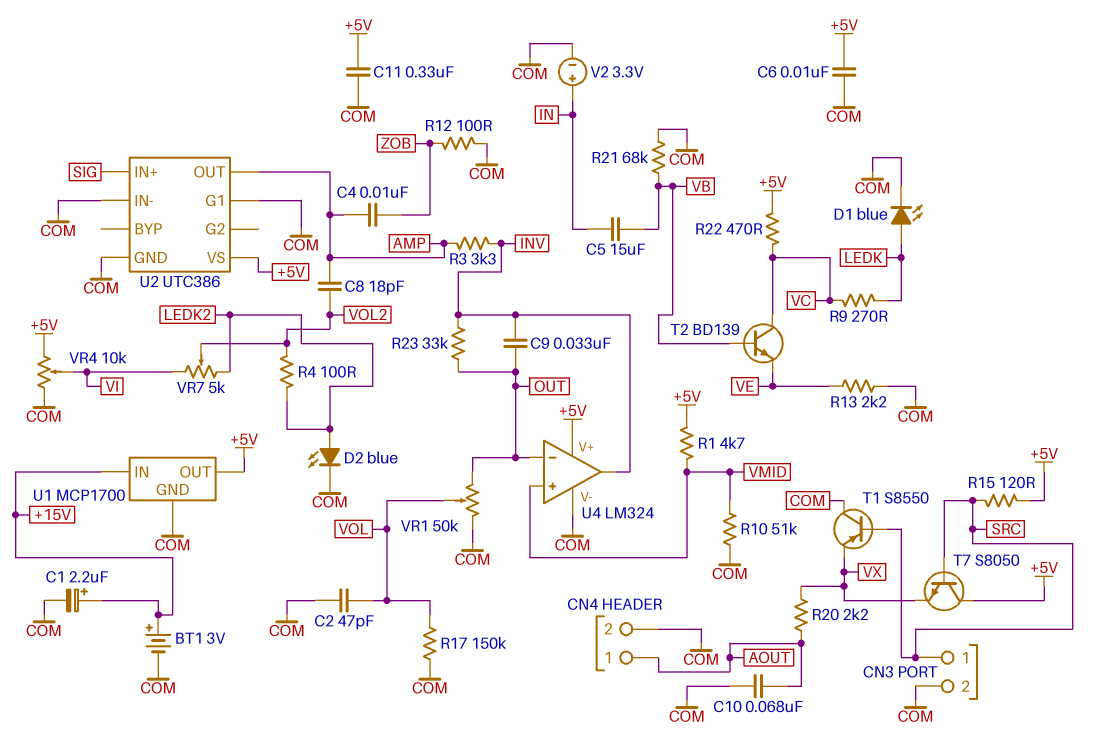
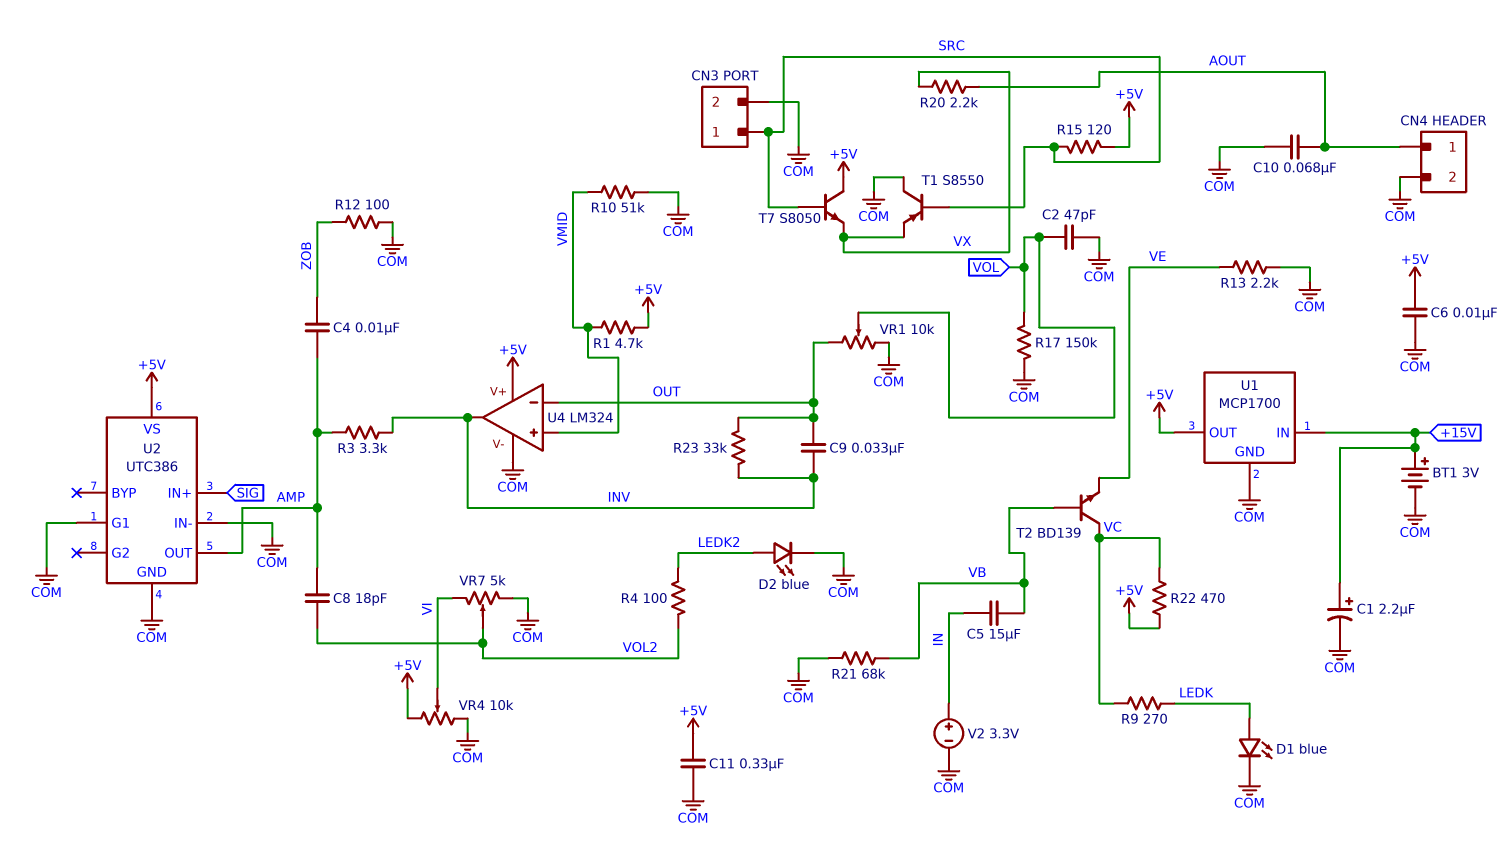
VR1: 50k (COM, OUT, wiper VOL) -> 10k (COM, OUT, wiper VOL)
VR7: 5k (LEDK2, VI, wiper VOL2) -> 5k (COM, VI, wiper VOL2)

